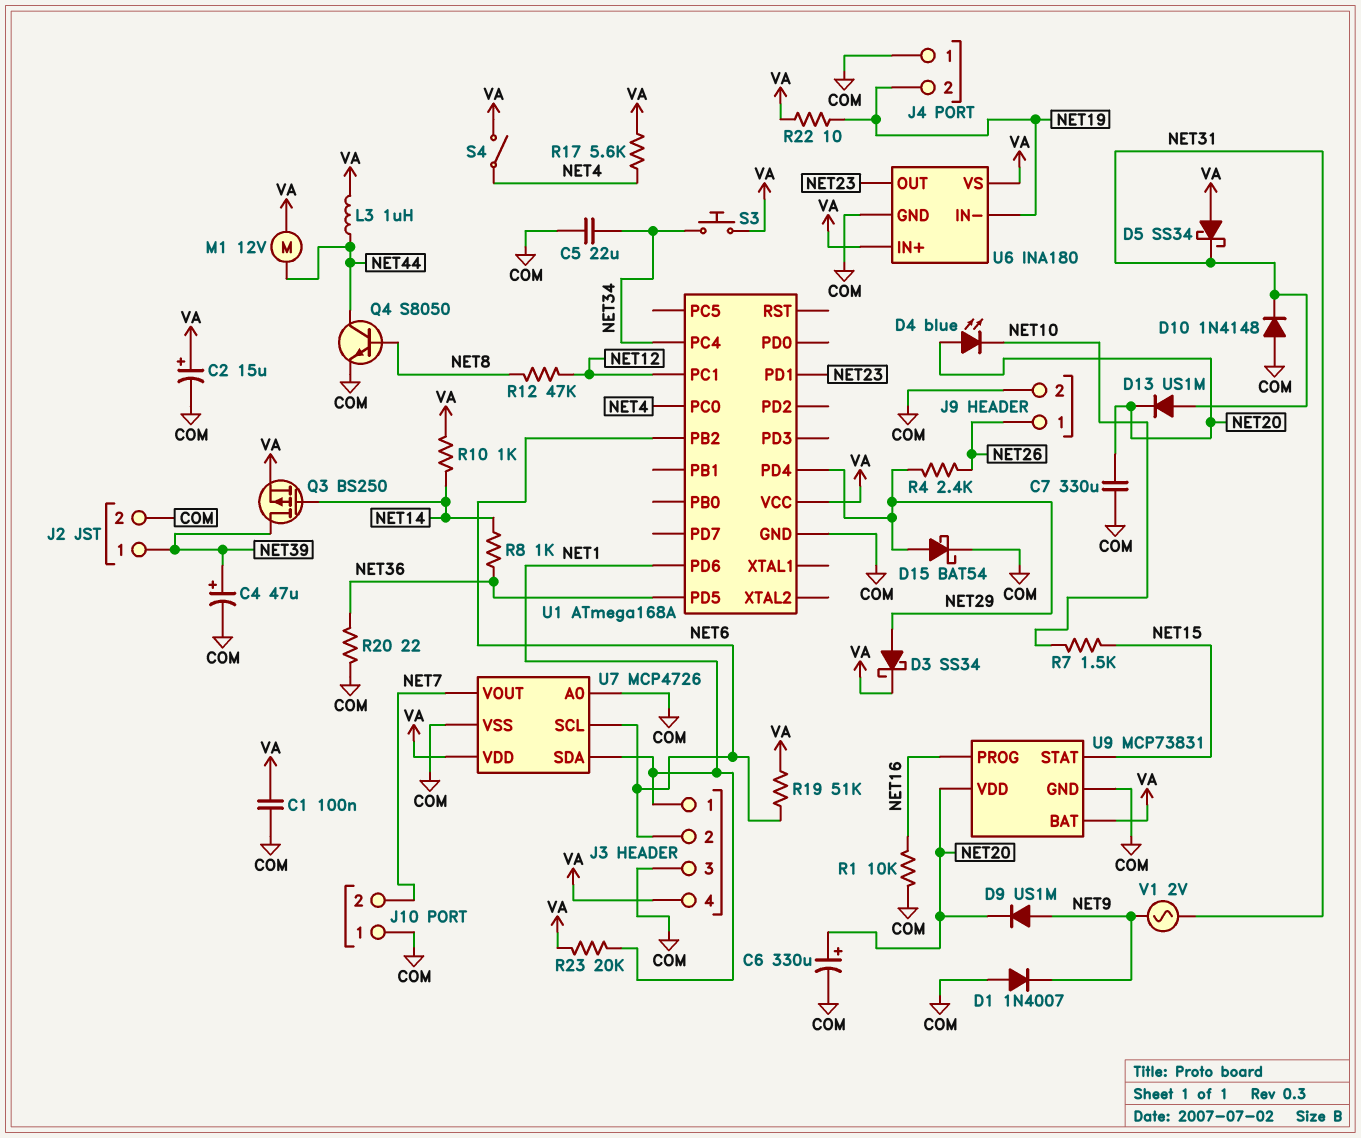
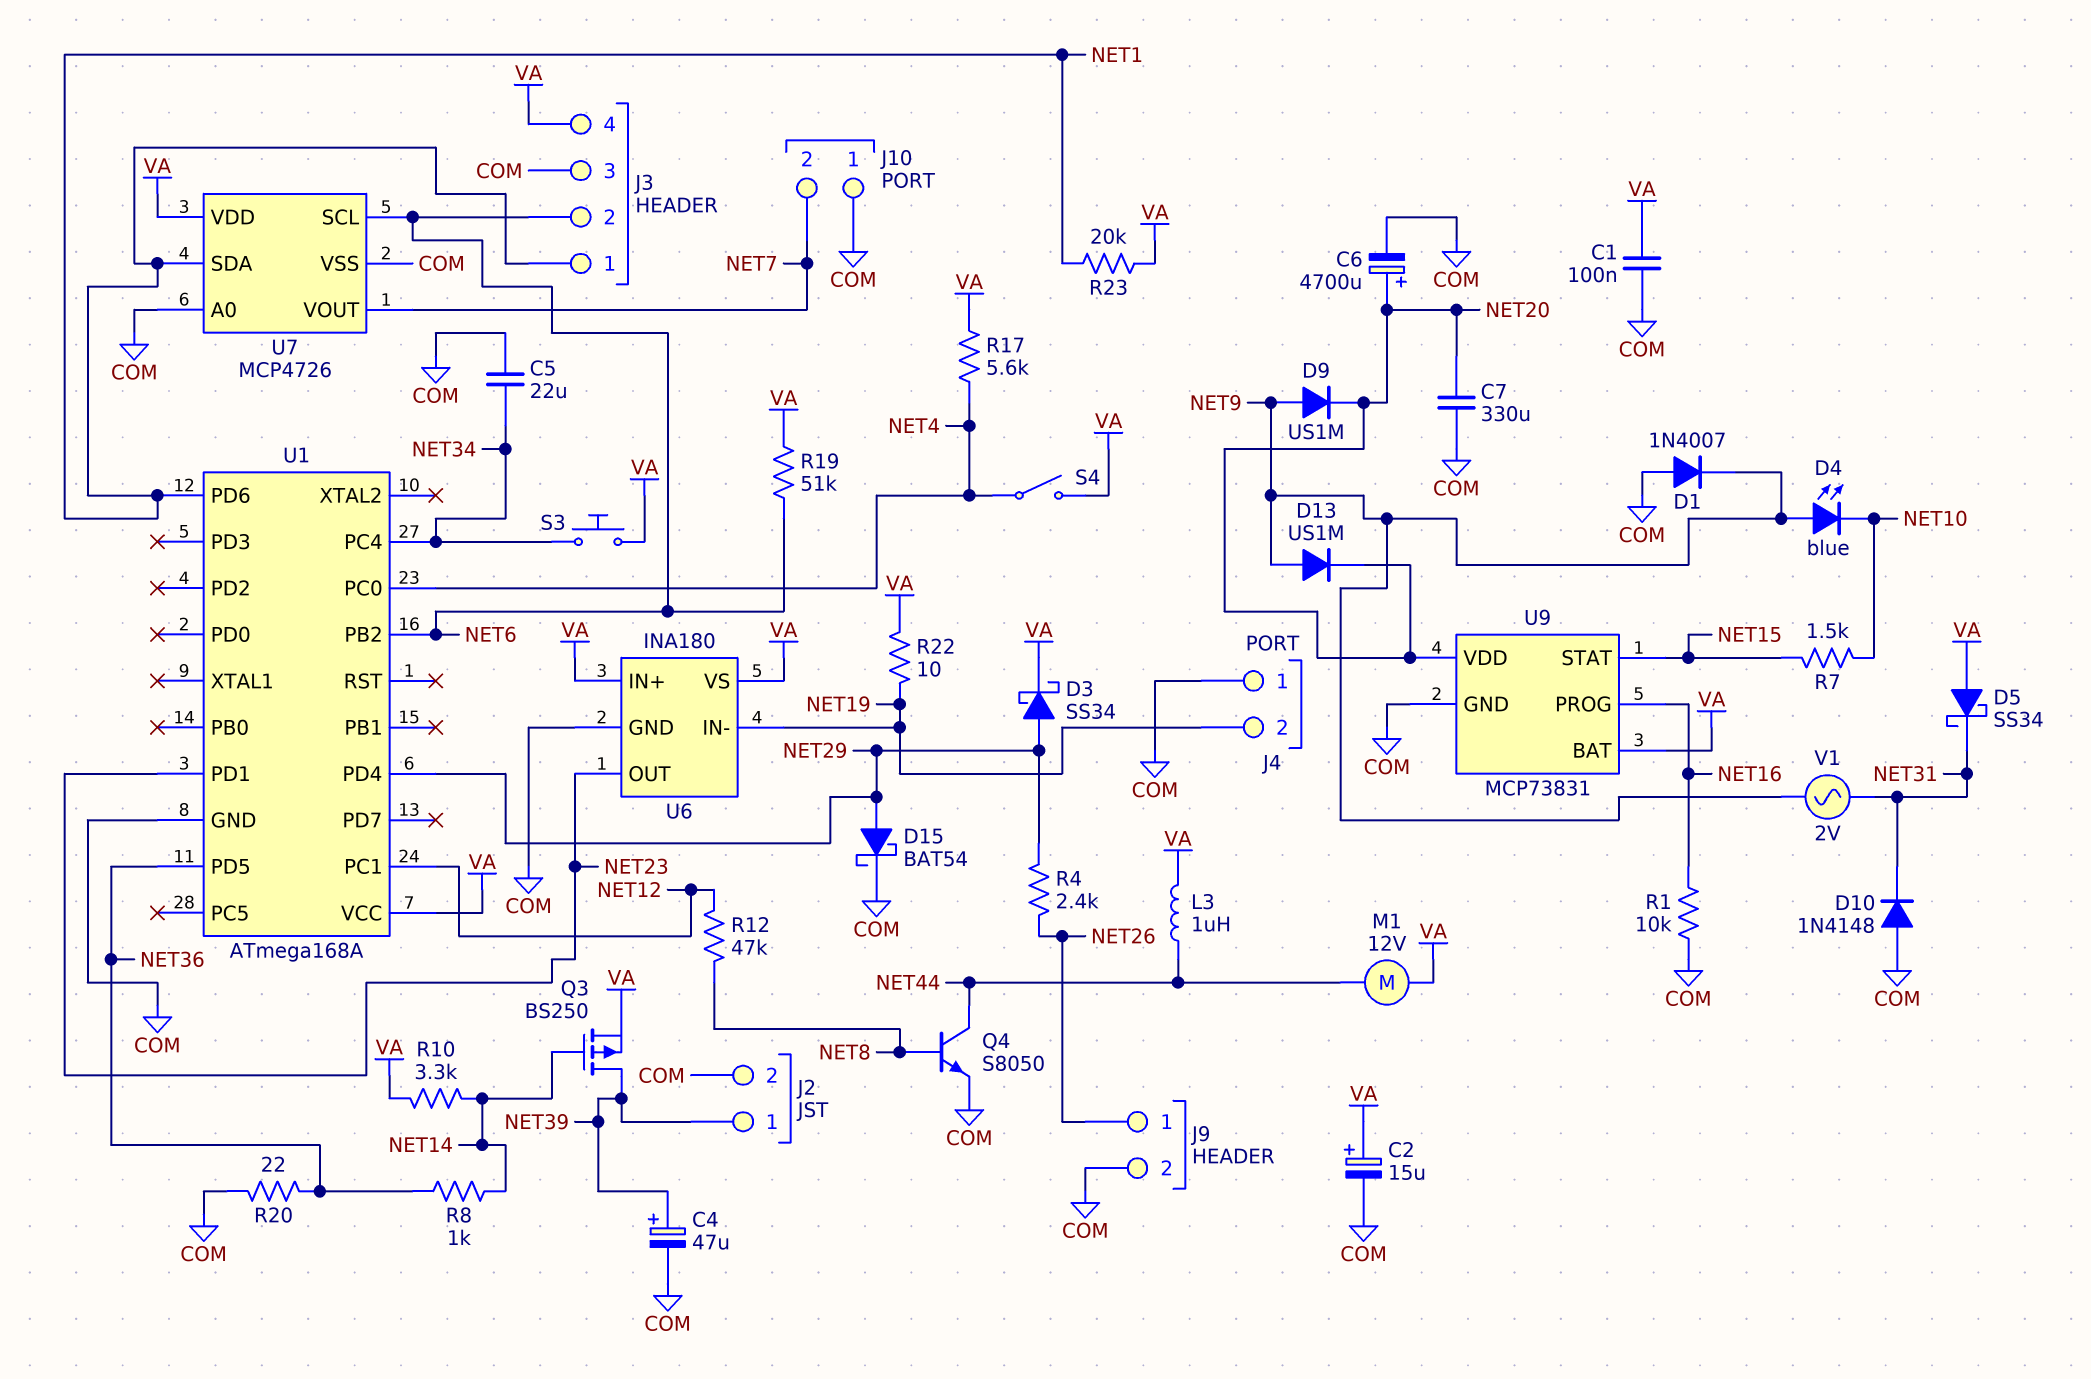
C6: 330uF (plus NET20, minus COM) -> 4700uF (plus NET20, minus COM)
D4: LED blue (A NET20, K NET10) -> LED blue (A NET9, K NET10)
D13: diode US1M (A NET31, K NET20) -> diode US1M (A NET9, K NET20)
R10: 1k (NET14, VA) -> 3.3k (NET14, VA)

